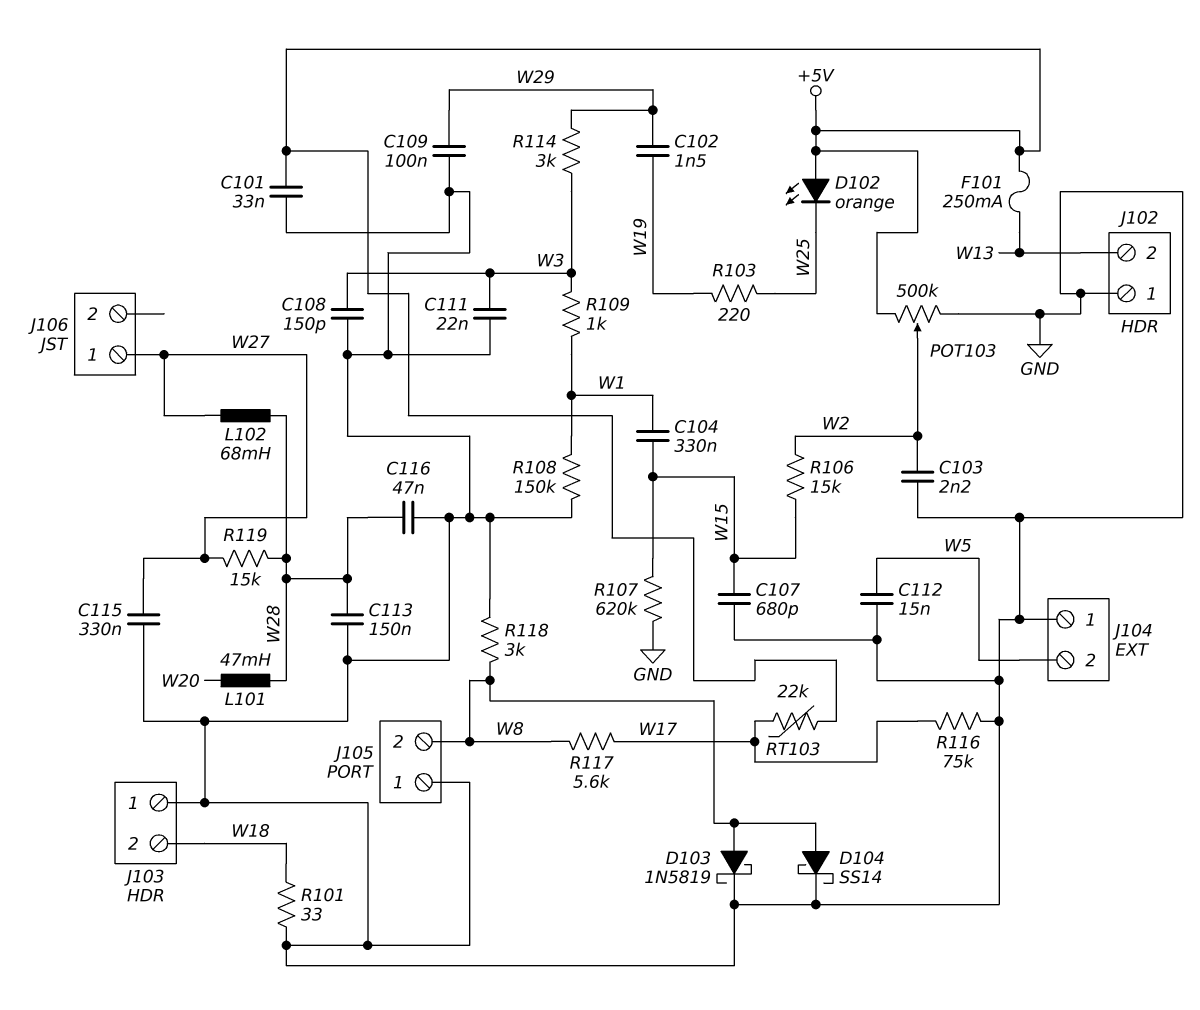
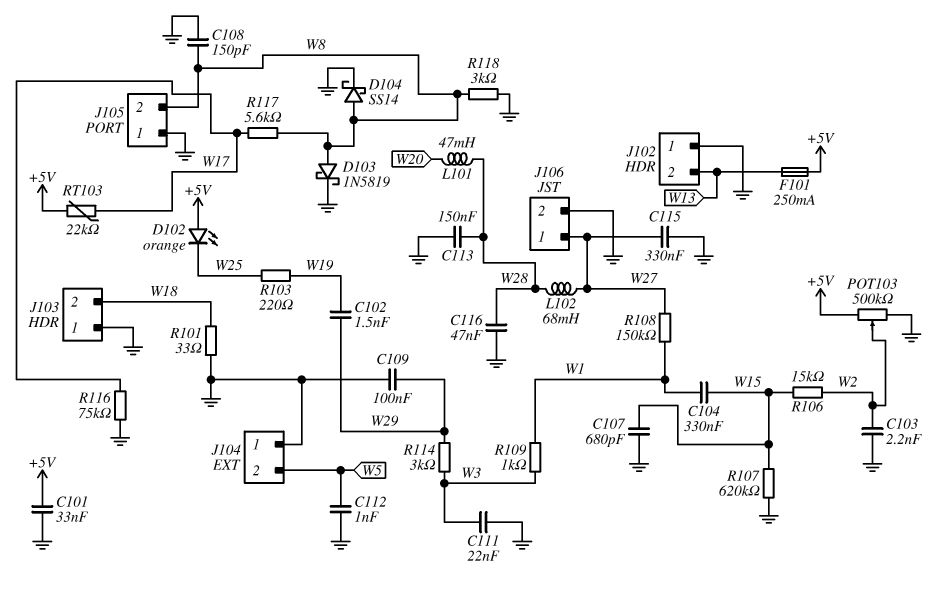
C108: 150pF (GND, W3) -> 150pF (GND, W8)
C112: 15nF (GND, W5) -> 1nF (GND, W5)
J106 pin 2: none -> GND
R108: 150k (GND, W1) -> 150k (W1, W27)
R119: 15k (W27, W28) -> none

